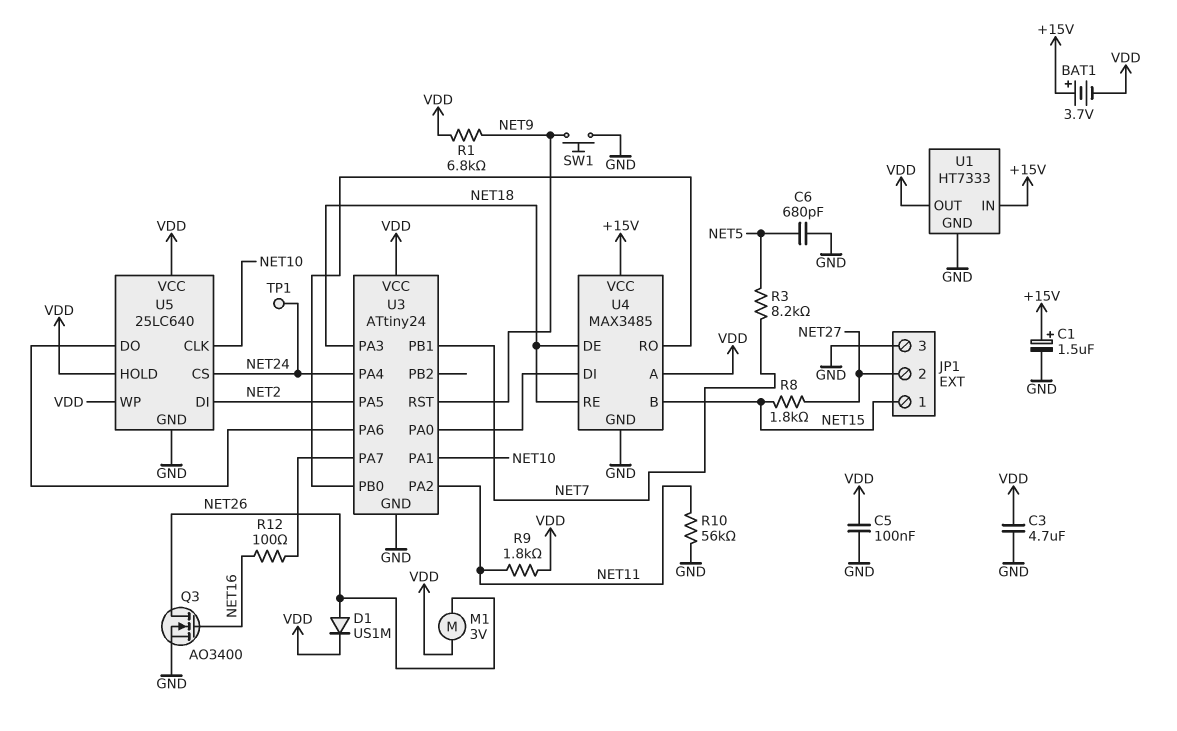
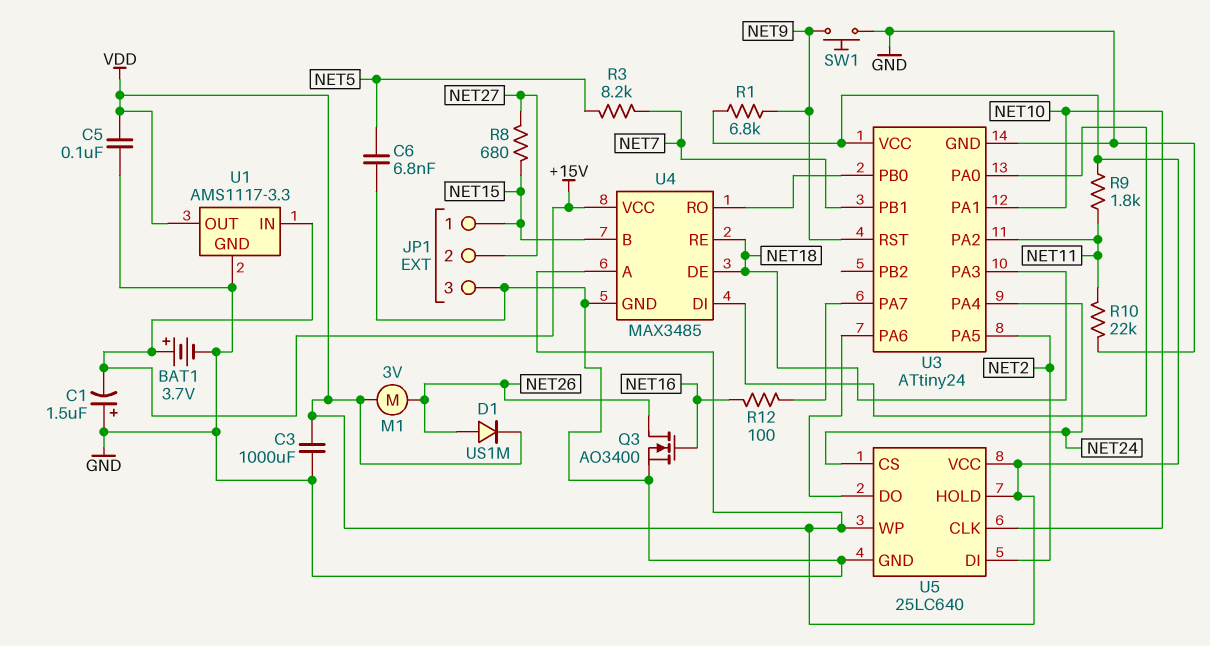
BAT1: 3.7V (plus +15V, minus VDD) -> 3.7V (plus +15V, minus GND)
C1: 1.5uF (plus +15V, minus GND) -> 1.5uF (plus GND, minus +15V)
C3: 4.7uF (GND, VDD) -> 1000uF (GND, VDD)
C6: 680pF (GND, NET5) -> 6.8nF (GND, NET5)
R8: 1.8k (NET15, NET27) -> 680 (NET15, NET27)
R10: 56k (GND, NET11) -> 22k (GND, NET11)
TP1: test point (NET24) -> none
U1: HT7333 -> AMS1117-3.3

